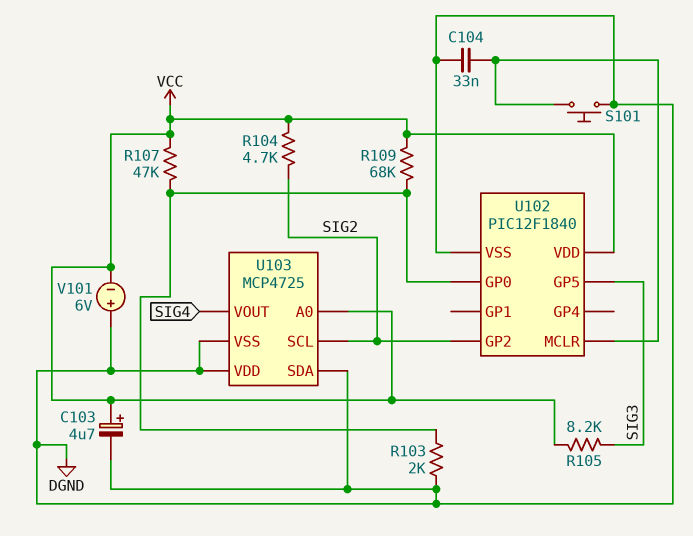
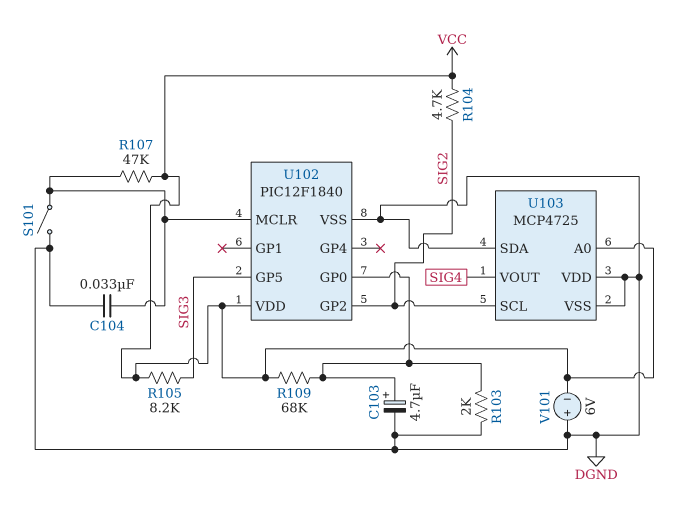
C103: 4.7uF (plus VCC, minus DGND) -> 4.7uF (plus U102/GP0, minus DGND)
R107: 47k (U102/GP0, VCC) -> 47k (U102/MCLR, VCC)
S101: button (DGND, U102/MCLR) -> switch (DGND, U102/MCLR)

